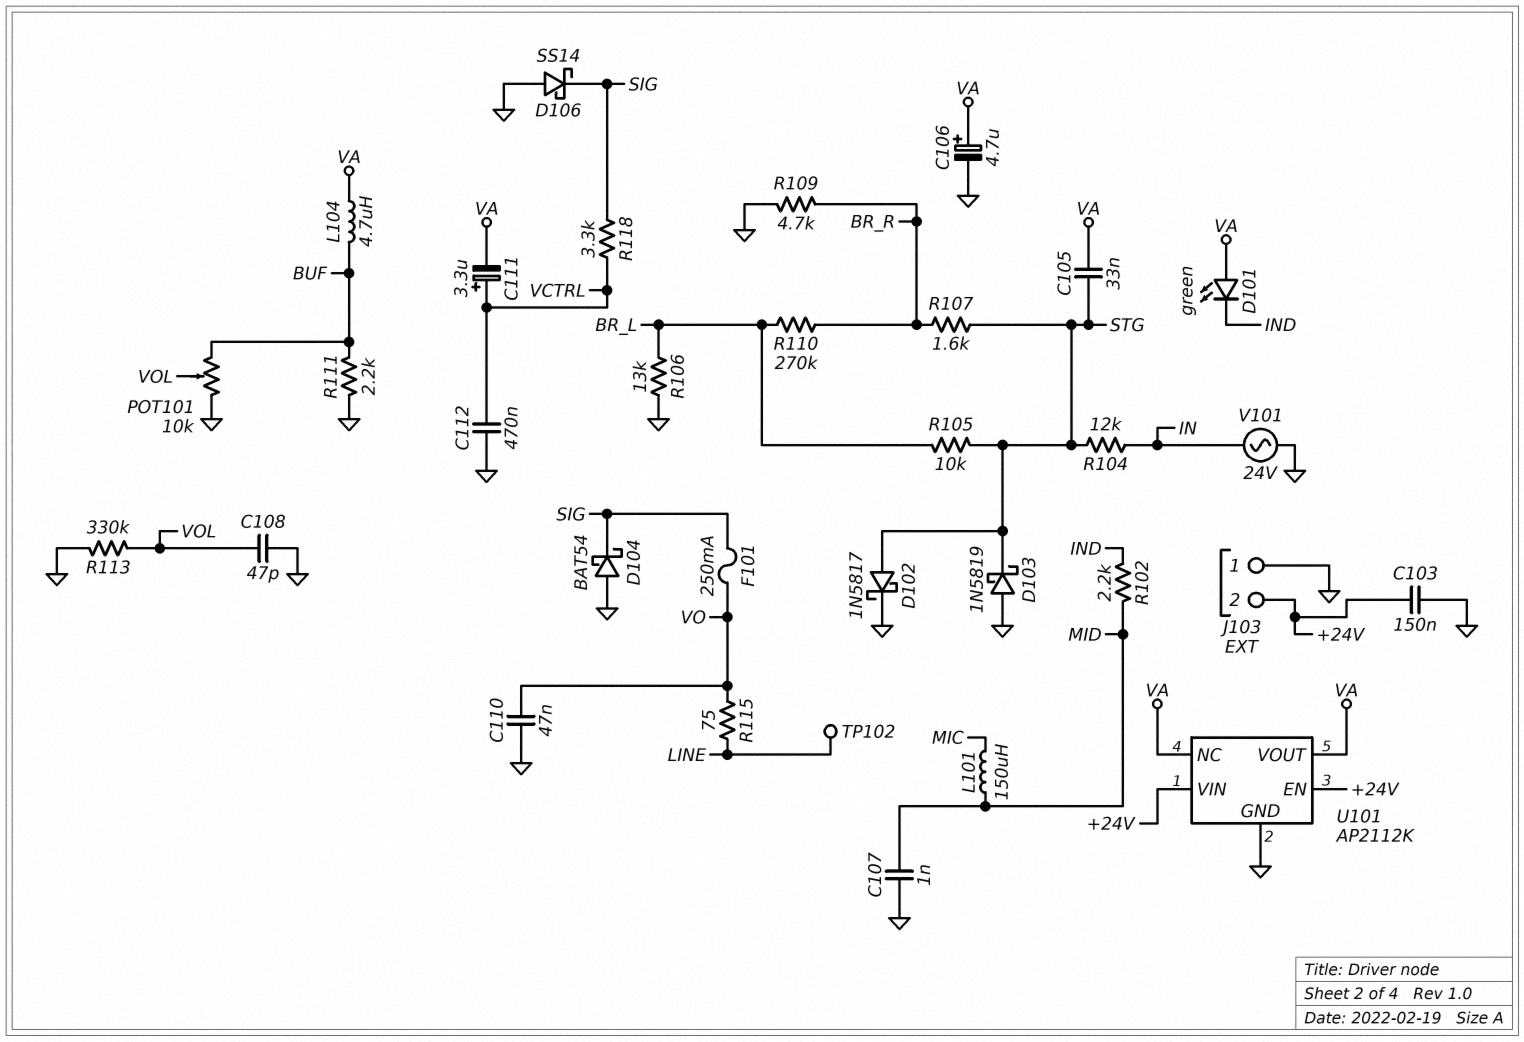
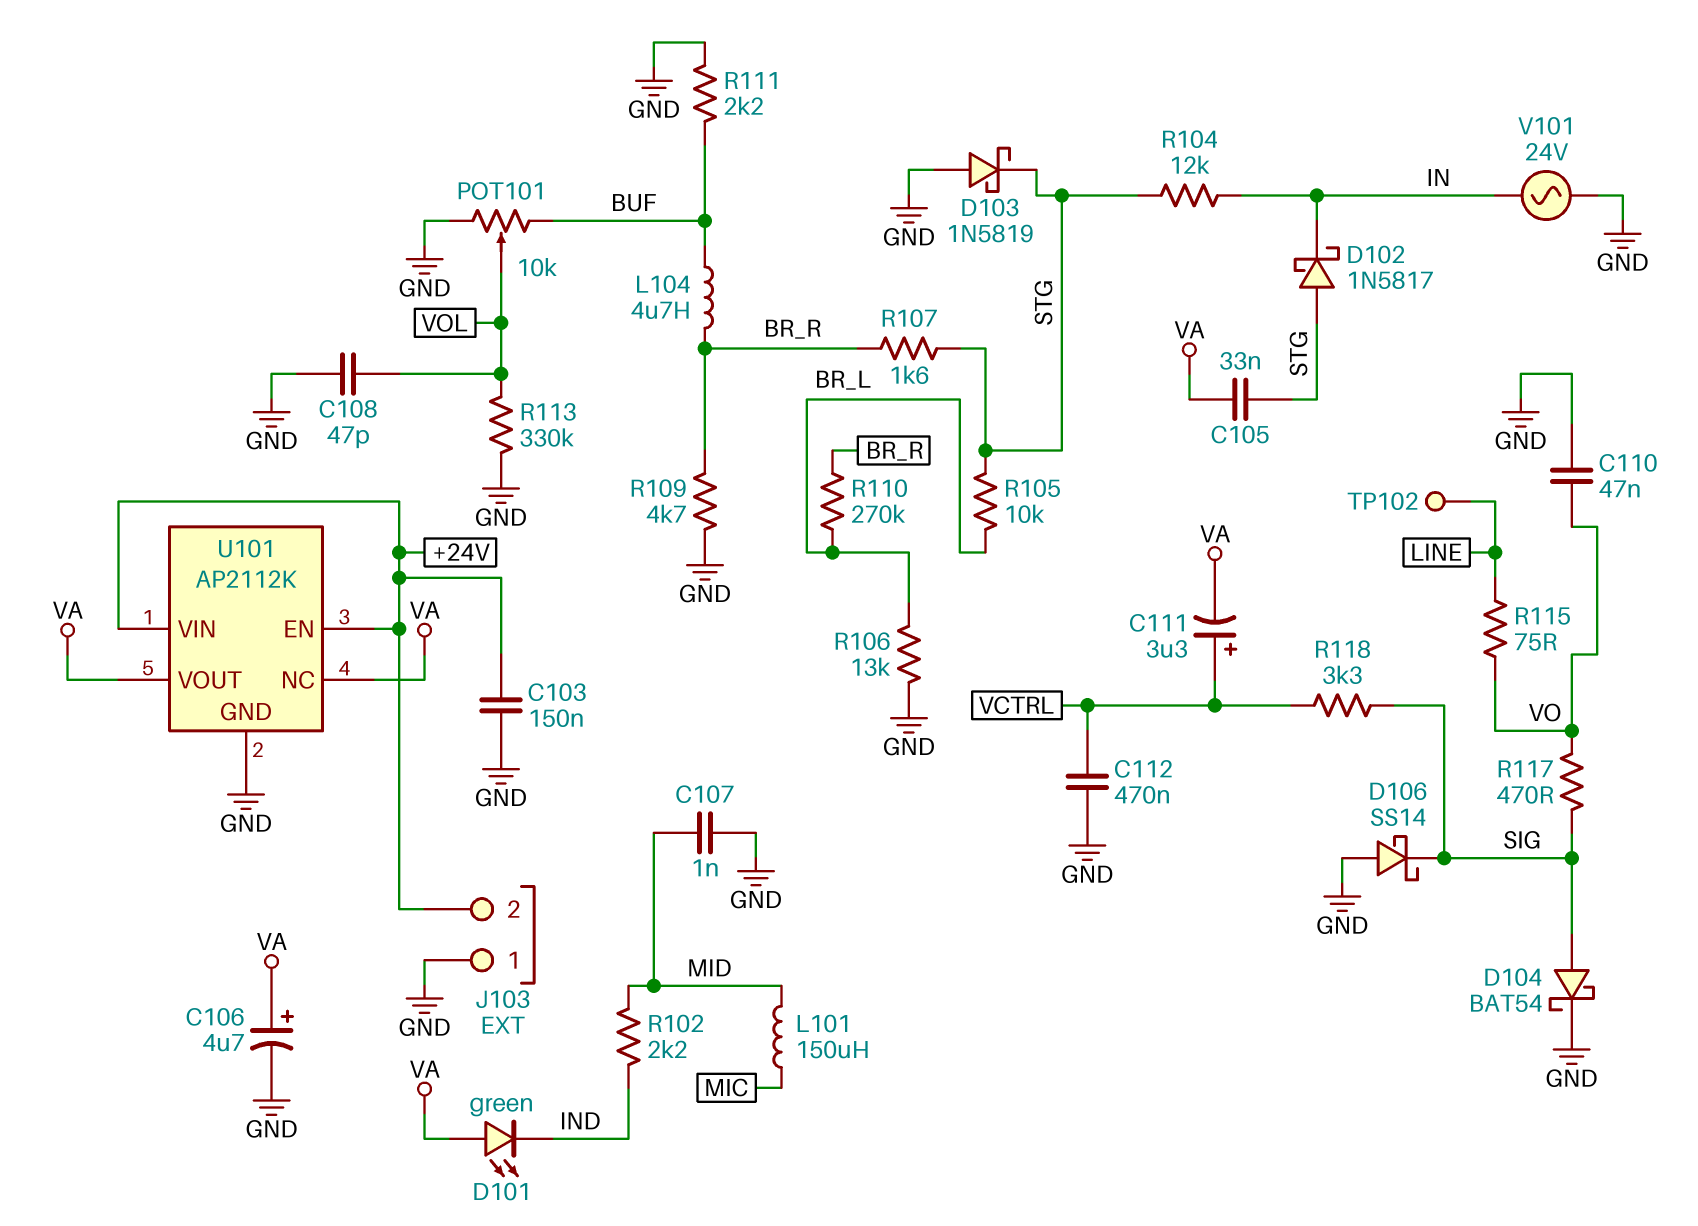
D102: schottky 1N5817 (A STG, K GND) -> schottky 1N5817 (A STG, K IN)
D104: schottky BAT54 (A GND, K SIG) -> schottky BAT54 (A SIG, K GND)
F101: 250mA (SIG, VO) -> none
L104: 4.7uH (BUF, VA) -> 4.7uH (BR_R, BUF)
R117: none -> 470 (SIG, VO)

